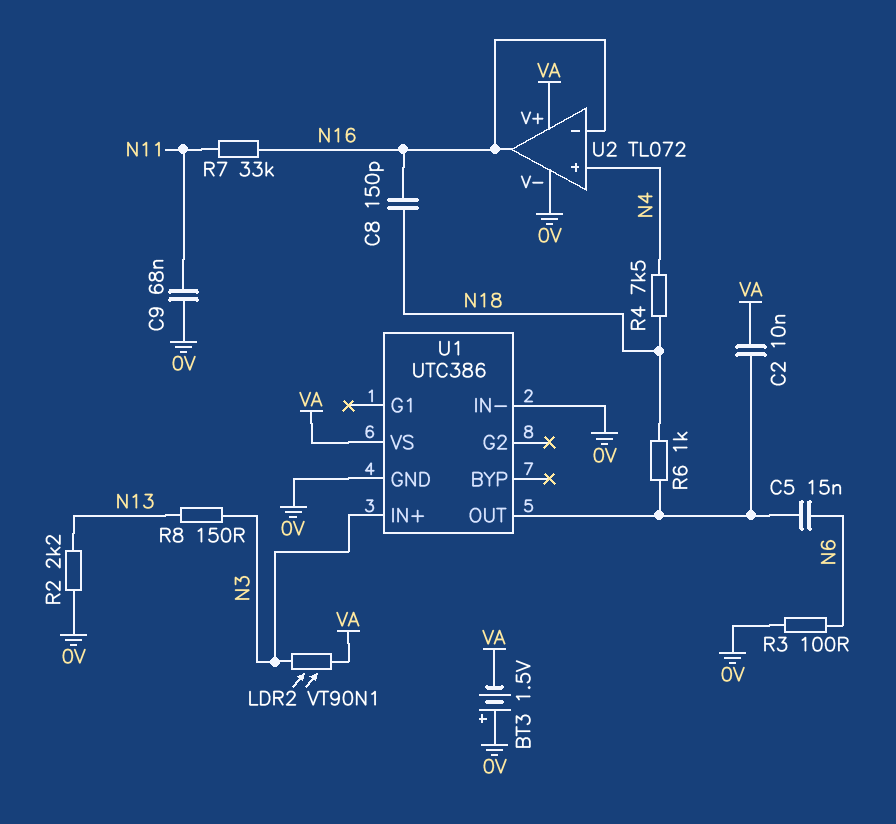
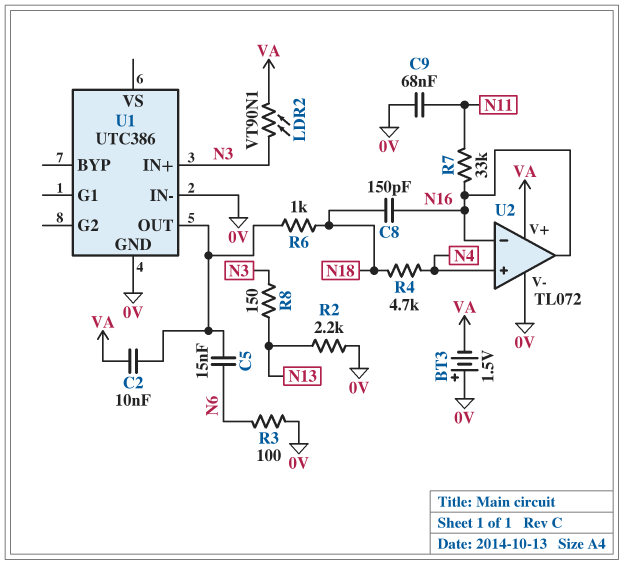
R4: 7.5k (N4, N18) -> 4.7k (N4, N18)
U1 pin VS: VA -> none

